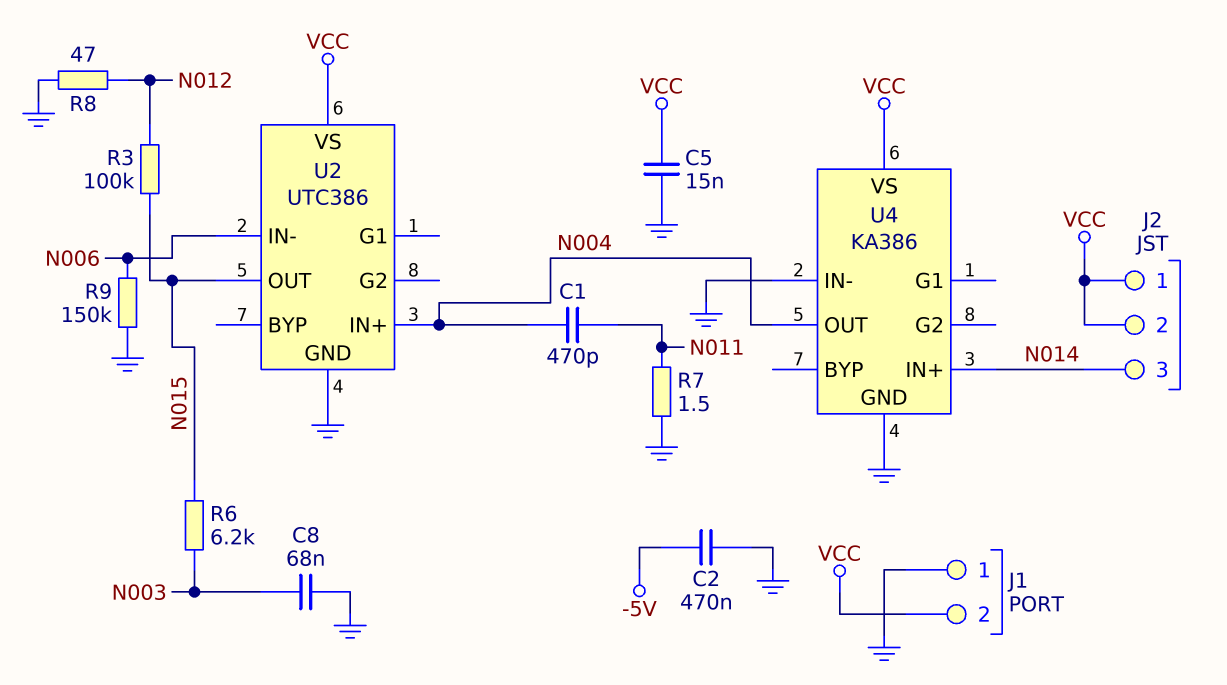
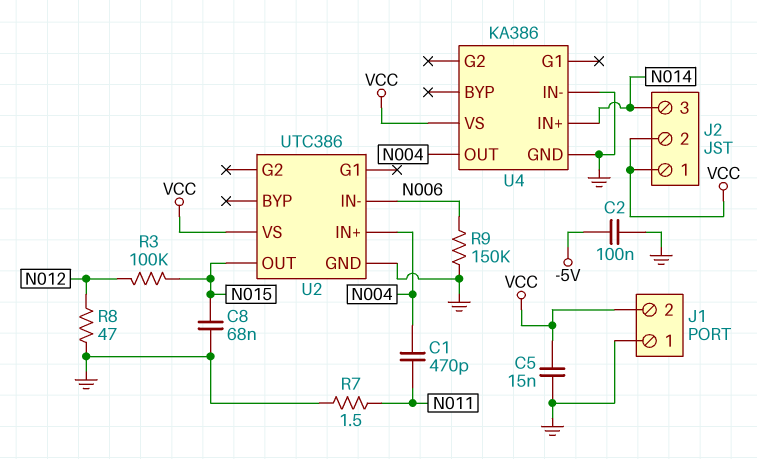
C2: 470nF (-5V, GND) -> 100nF (-5V, GND)
C8: 68nF (GND, N003) -> 68nF (GND, N015)
R6: 6.2k (N003, N015) -> none

